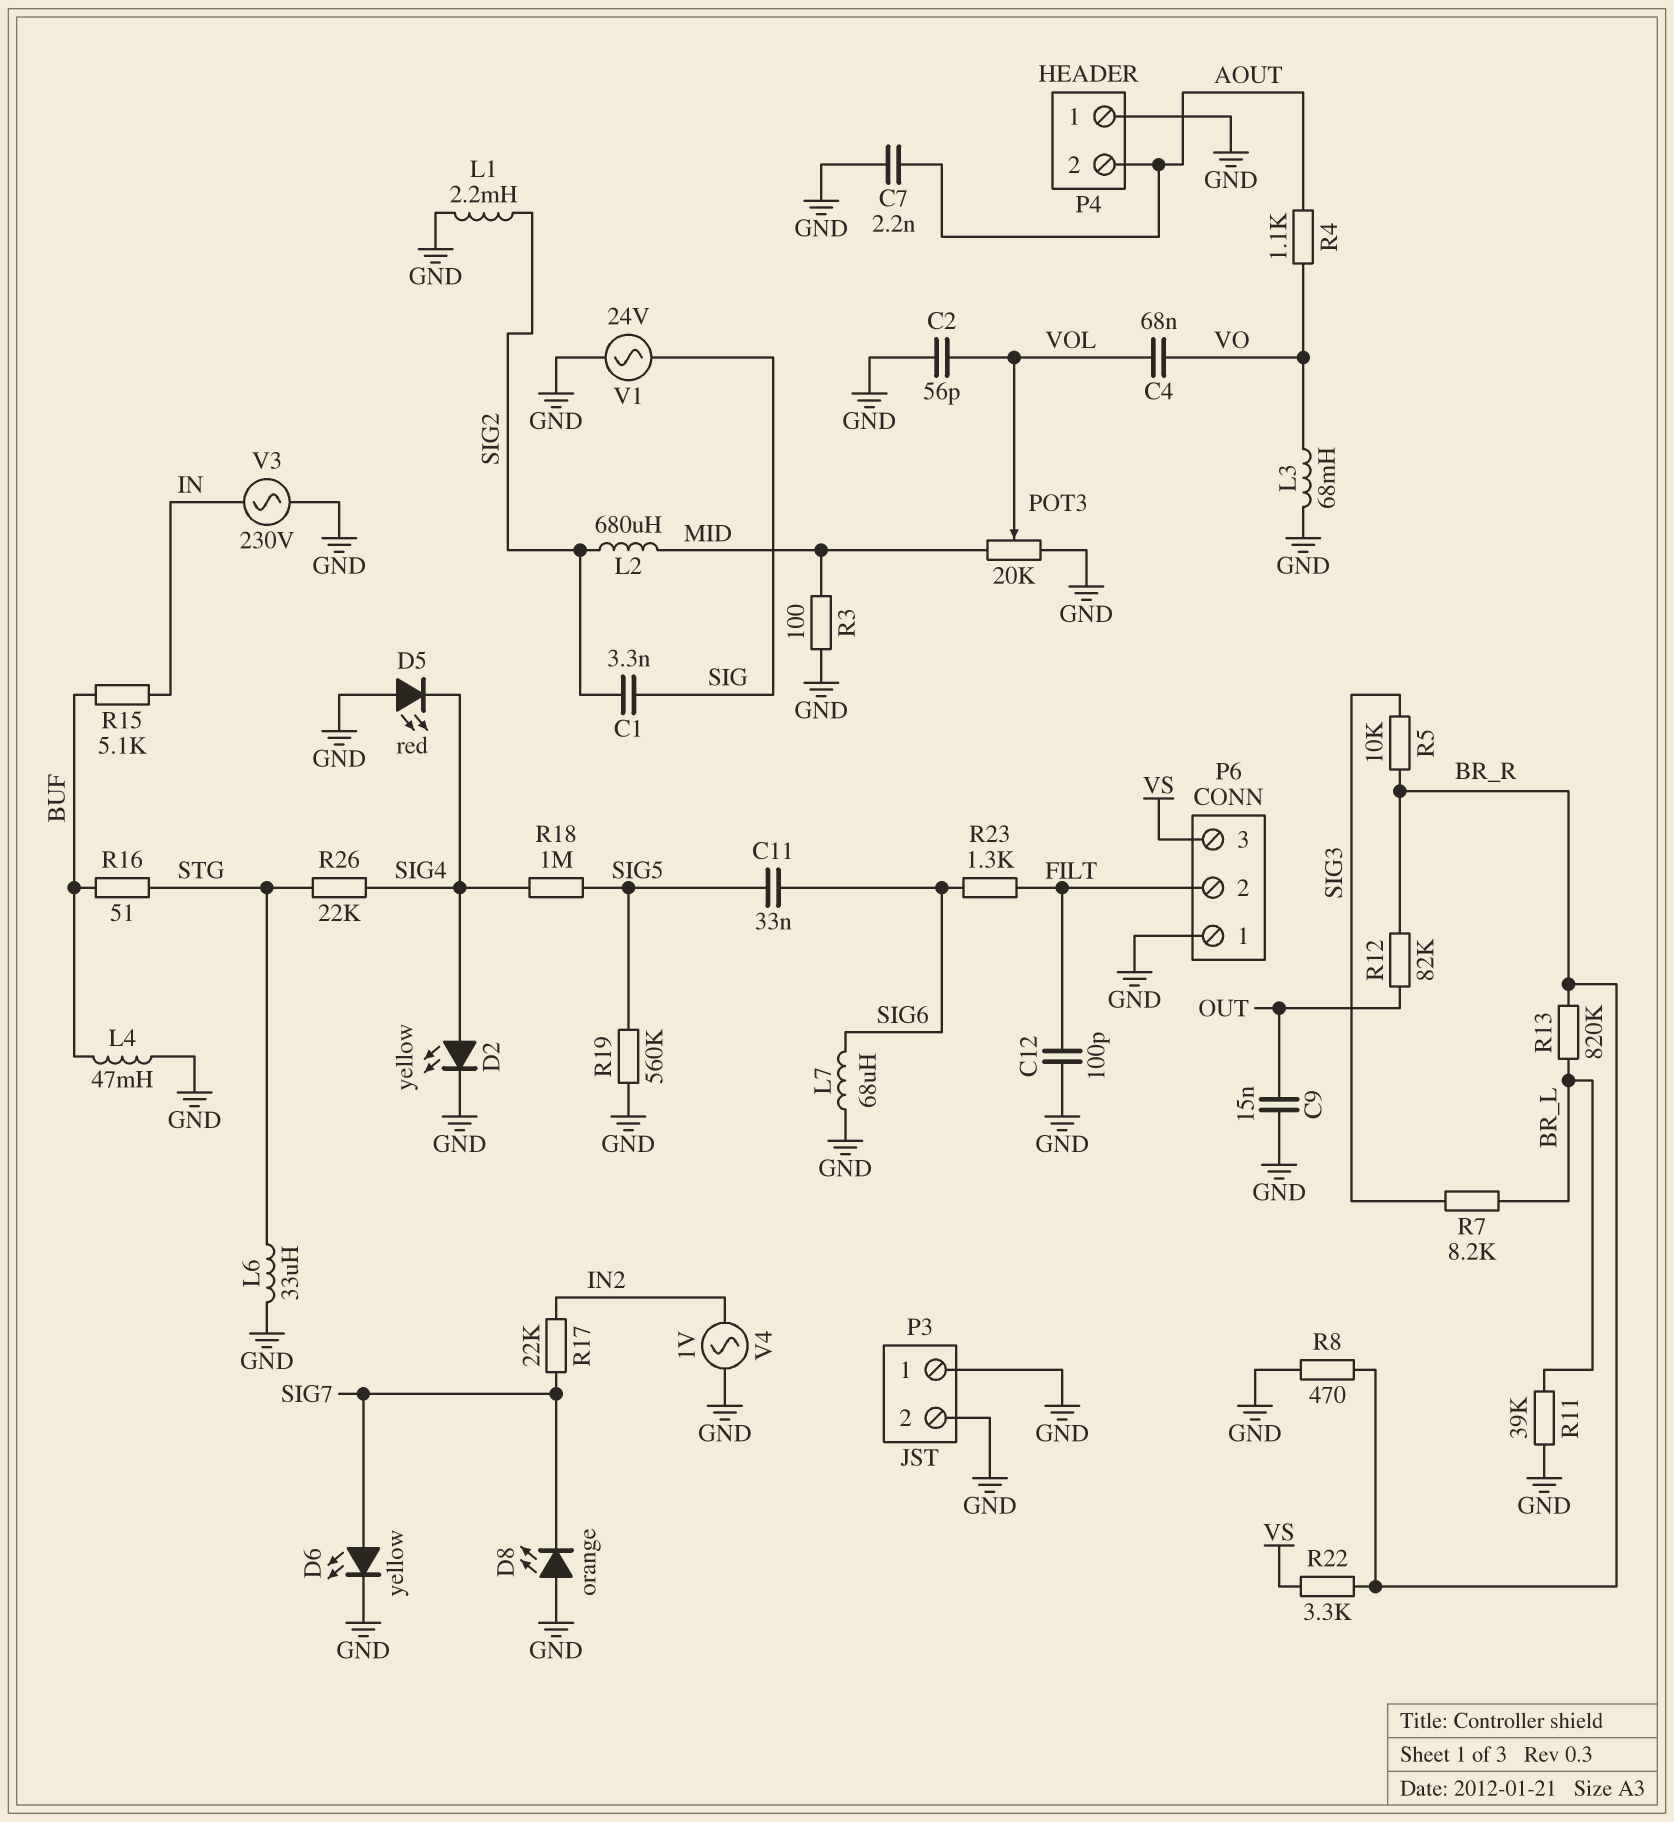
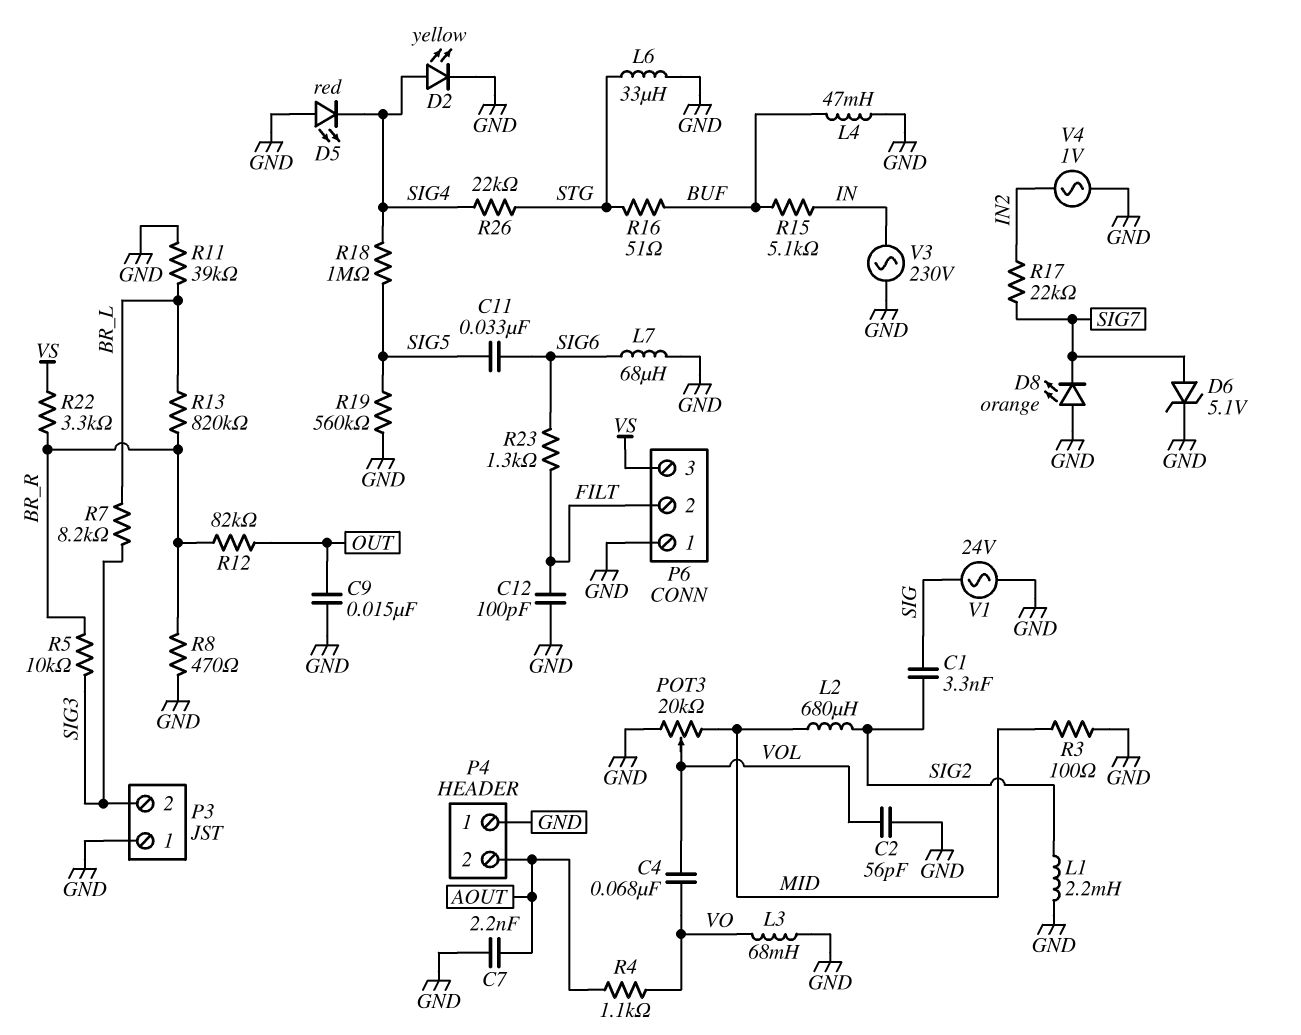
D6: LED yellow (A SIG7, K GND) -> zener 5.1V (A SIG7, K GND)
P3 pin 2: GND -> SIG3

